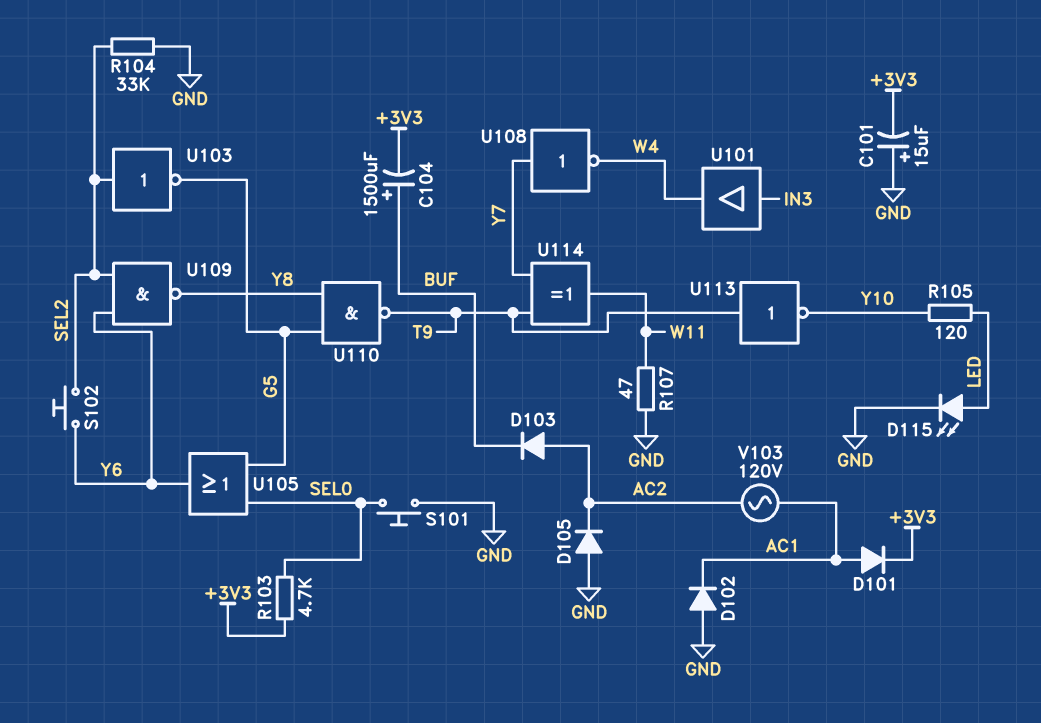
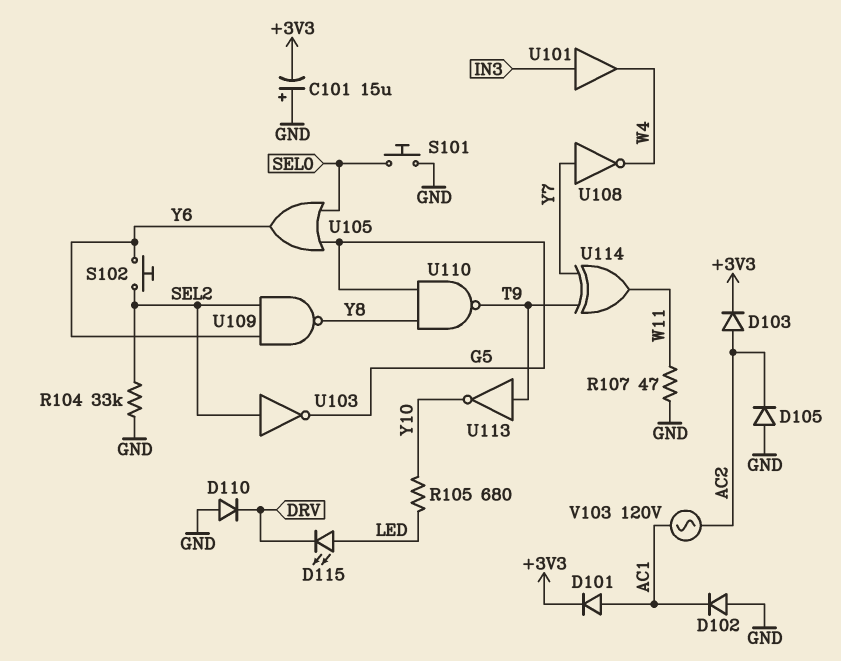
C104: 1500uF (plus BUF, minus +3V3) -> none
D103: diode (A AC2, K BUF) -> diode (A AC2, K +3V3)
D110: none -> diode (A GND, K DRV)
D115: LED (A LED, K GND) -> LED (A LED, K DRV)
R103: 4.7k (+3V3, SEL0) -> none
R105: 120 (LED, Y10) -> 680 (LED, Y10)

